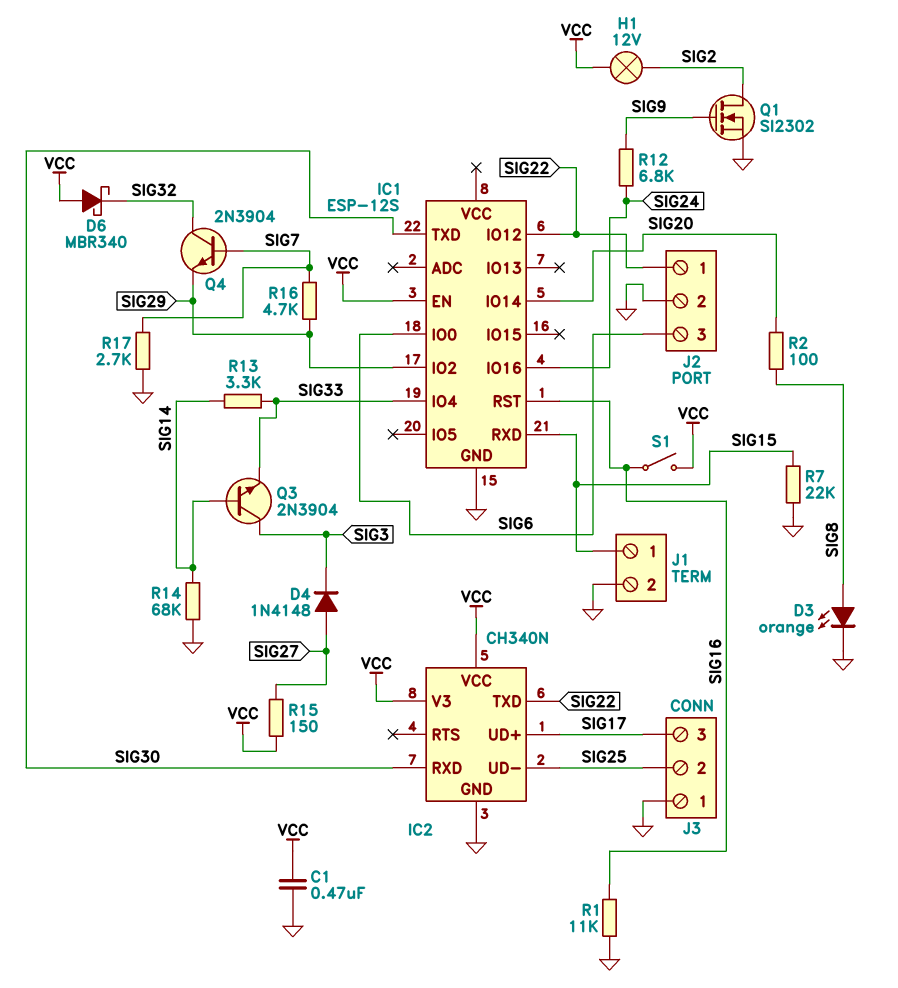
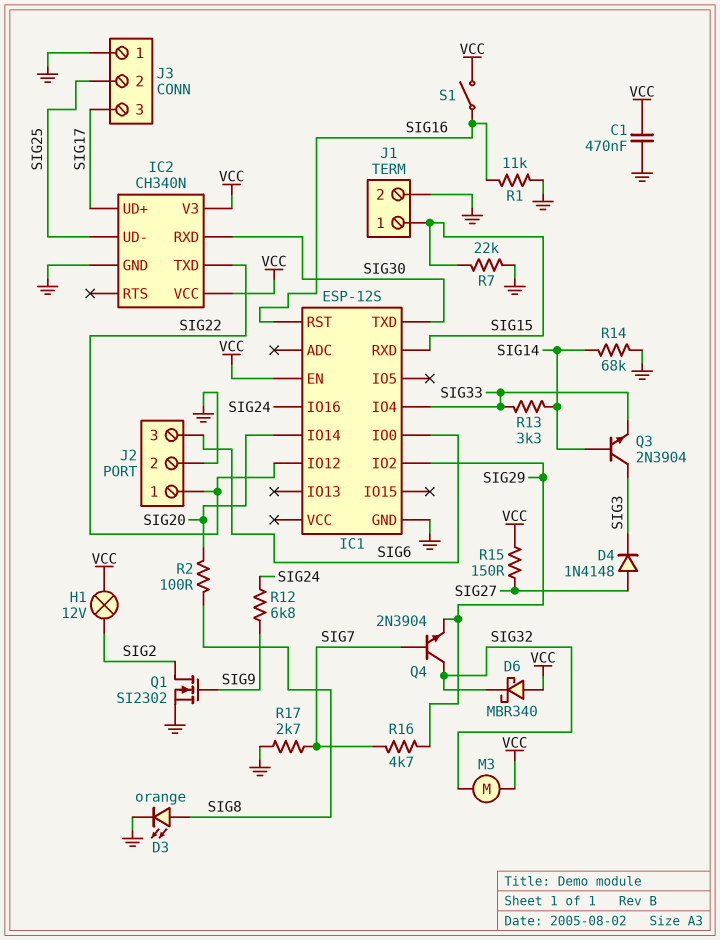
M3: none -> motor (SIG32, VCC)

